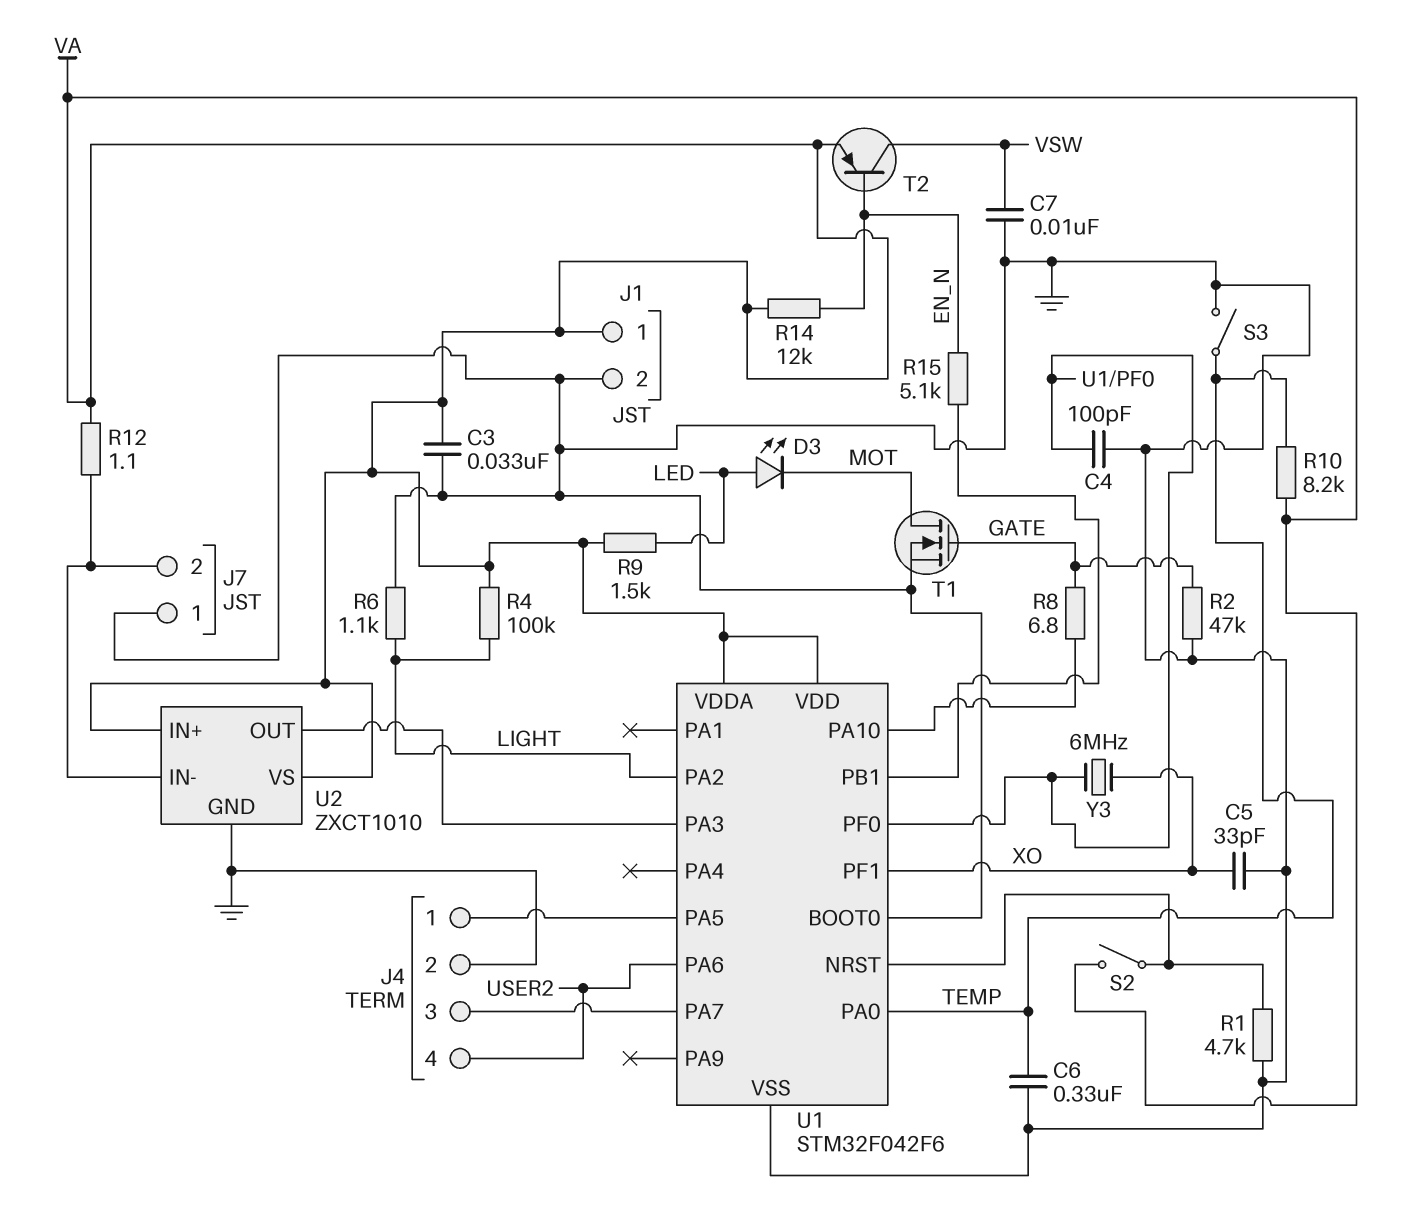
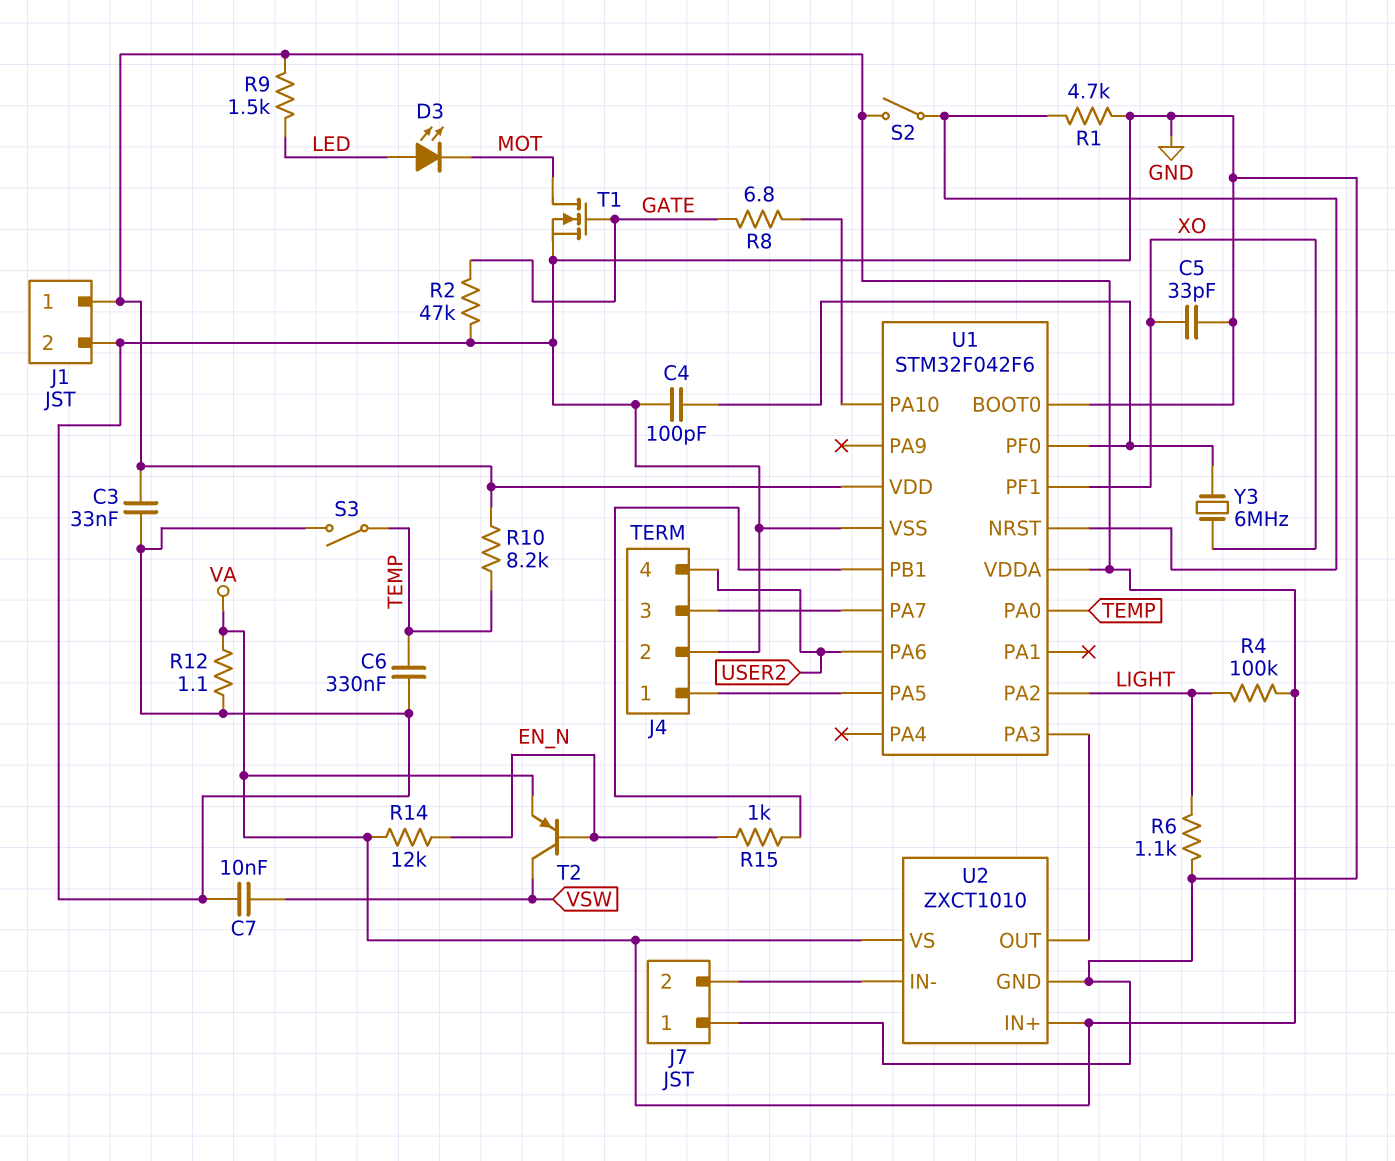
R12: 1.1 (J7/2, VA) -> 1.1 (GND, VA)
R15: 5.1k (EN_N, U1/PB1) -> 1k (EN_N, U1/PB1)

